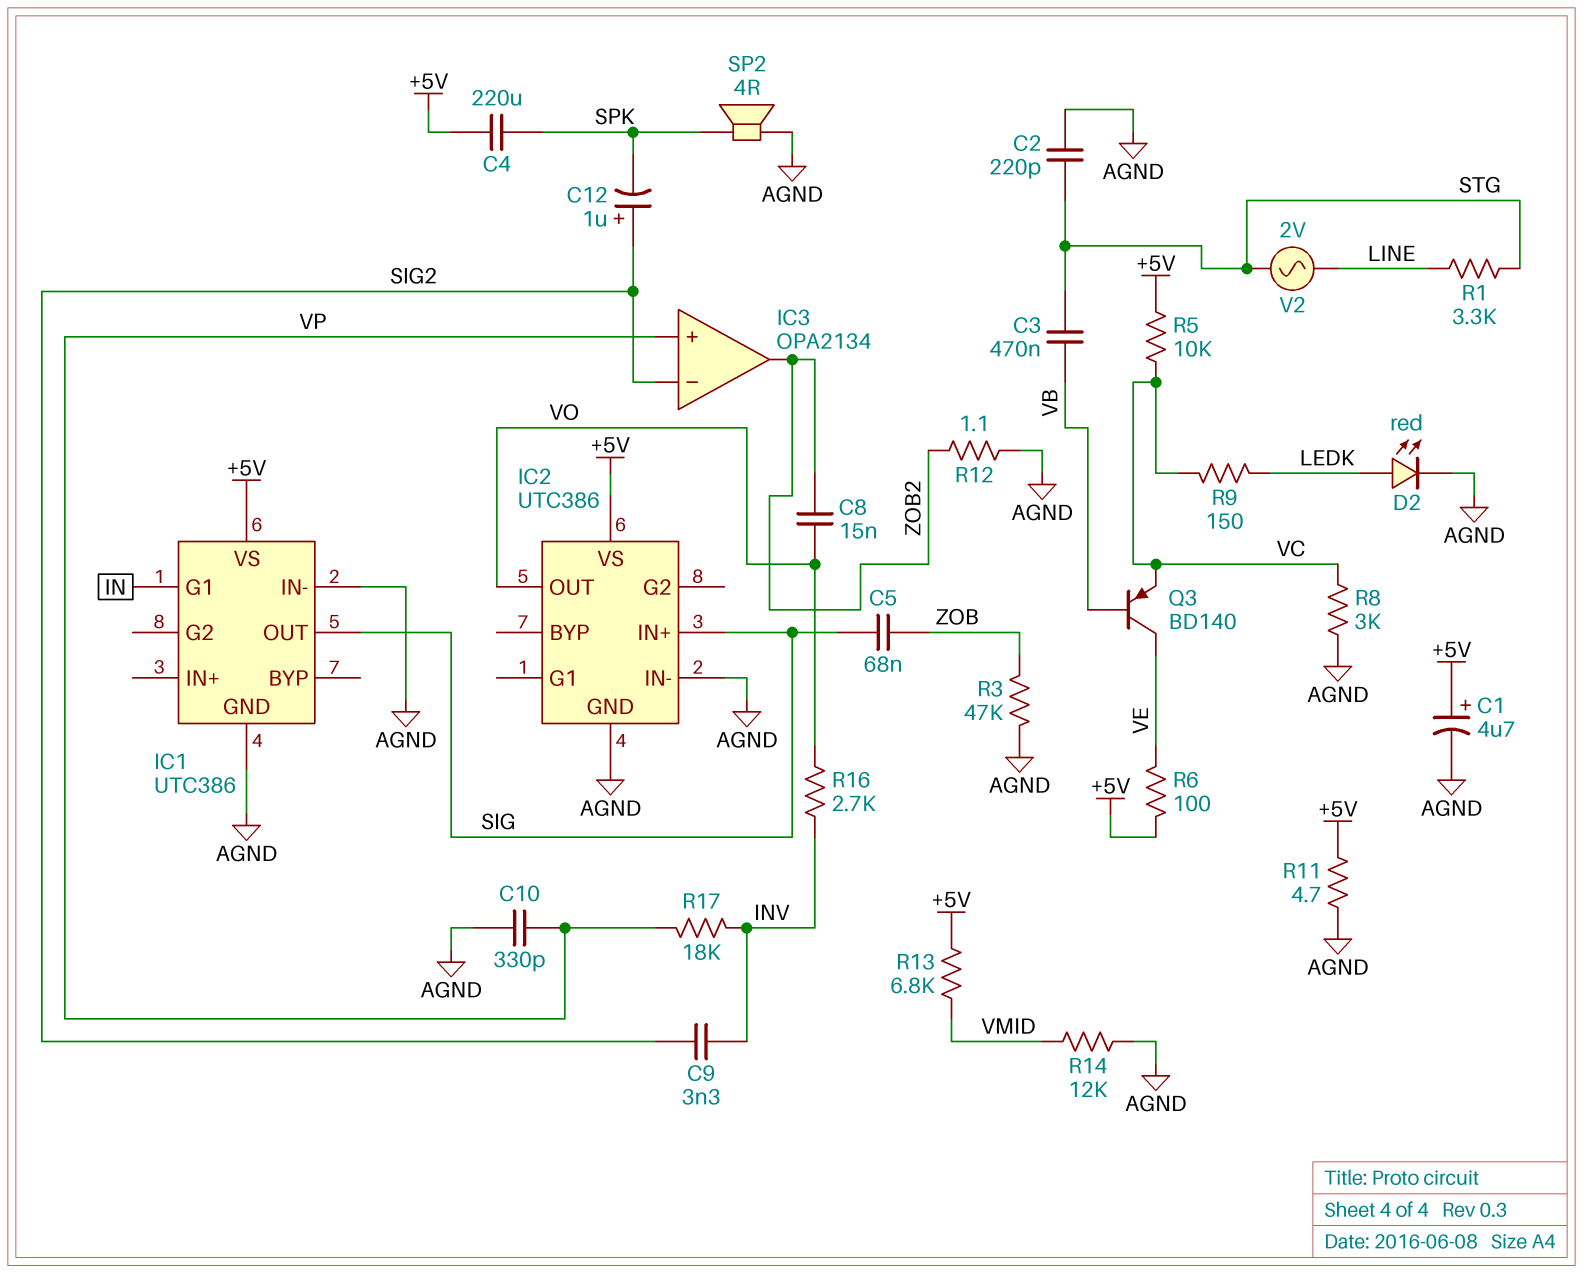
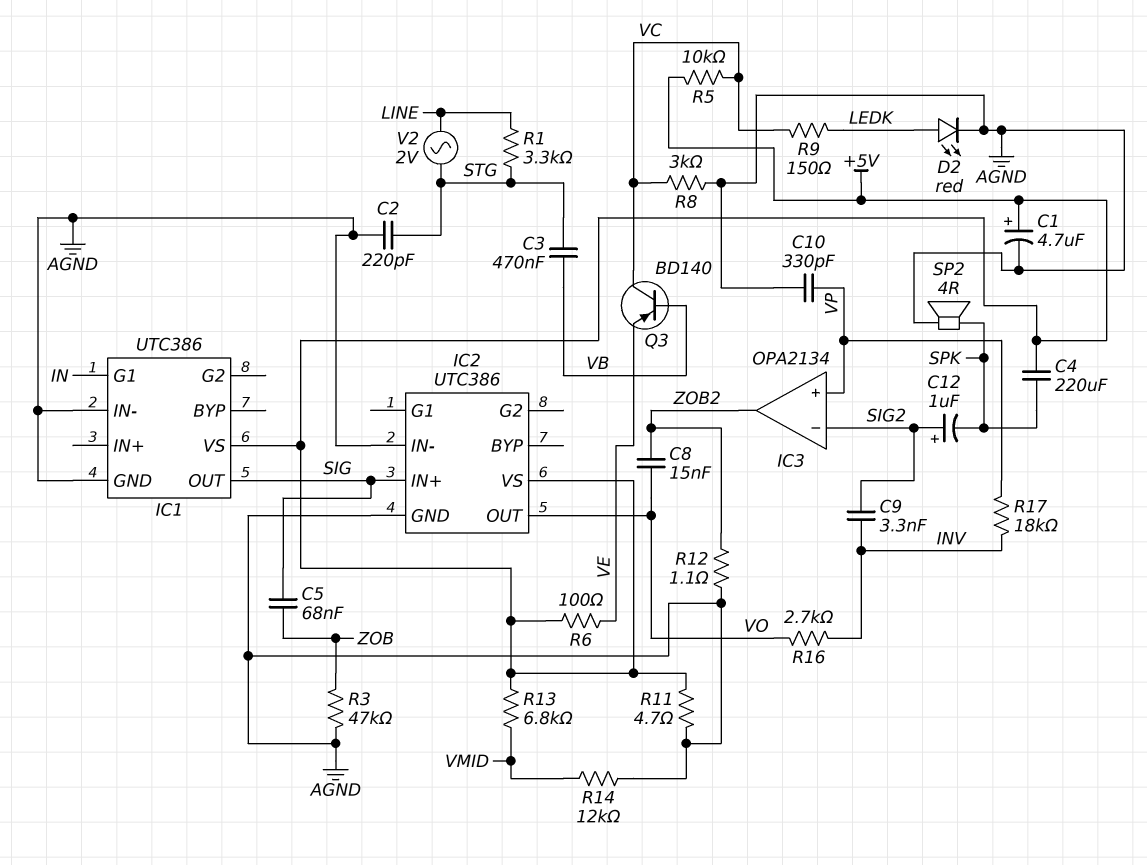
Q3: PNP BD140 (B VB, C VE, E VC) -> PNP BD140 (B VB, C VC, E VE)

